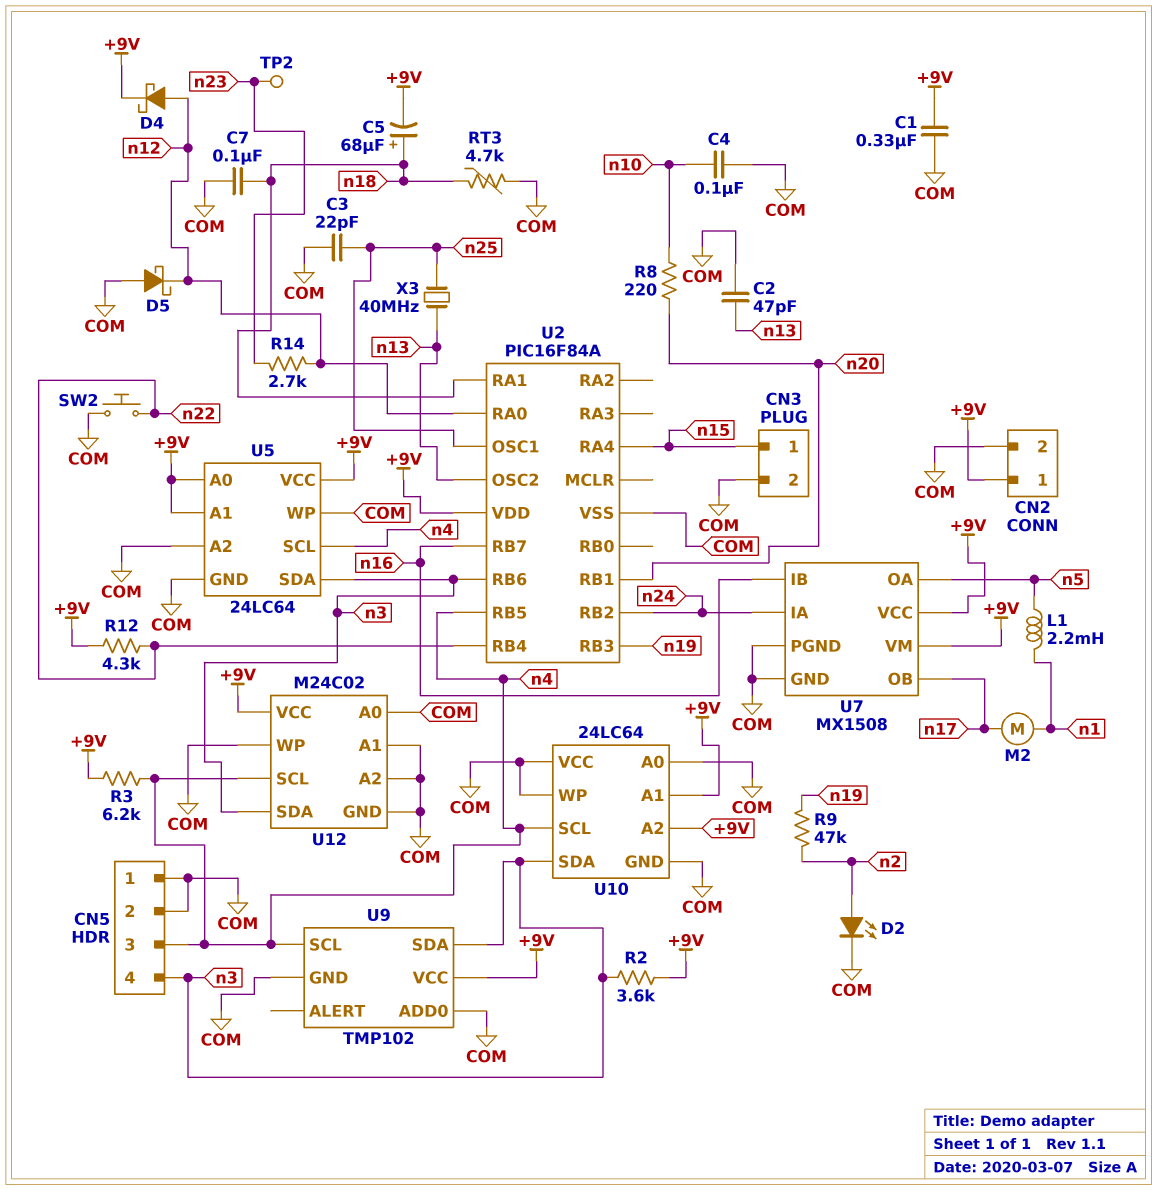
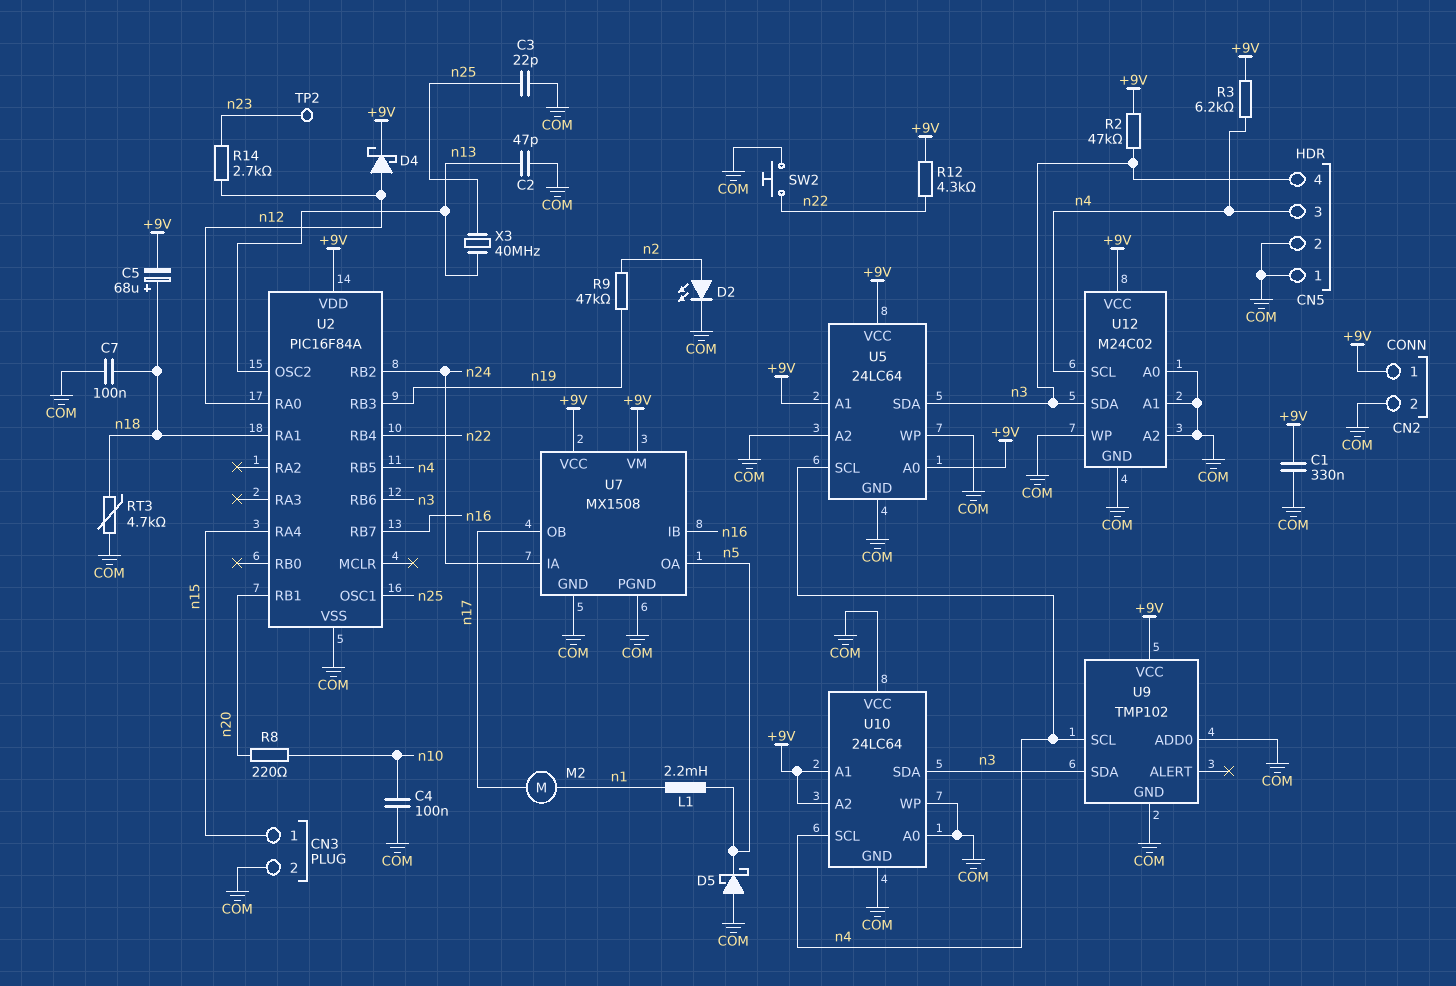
D5: schottky (A COM, K n12) -> schottky (A COM, K n5)
R2: 3.6k (+9V, n3) -> 47k (+9V, n3)

